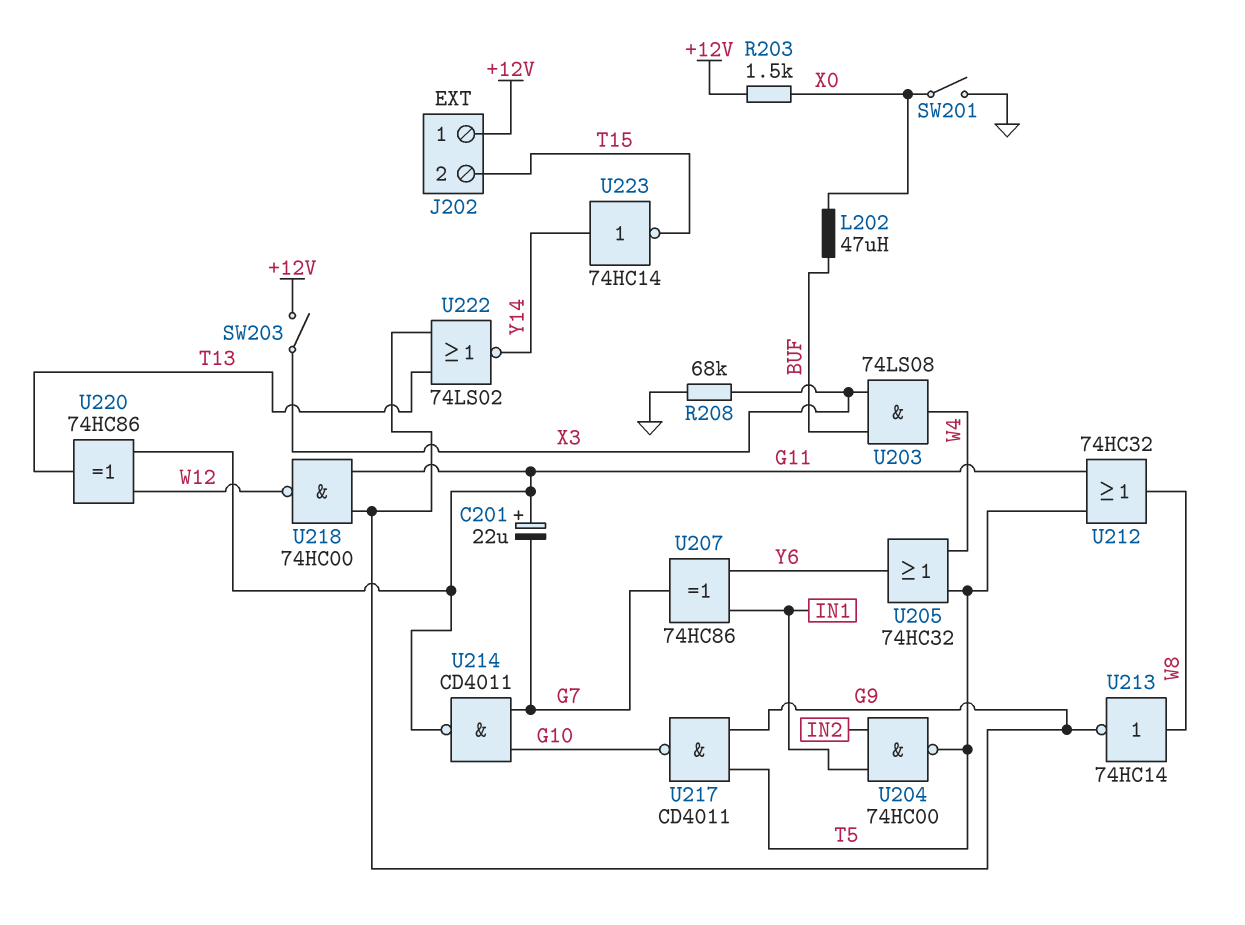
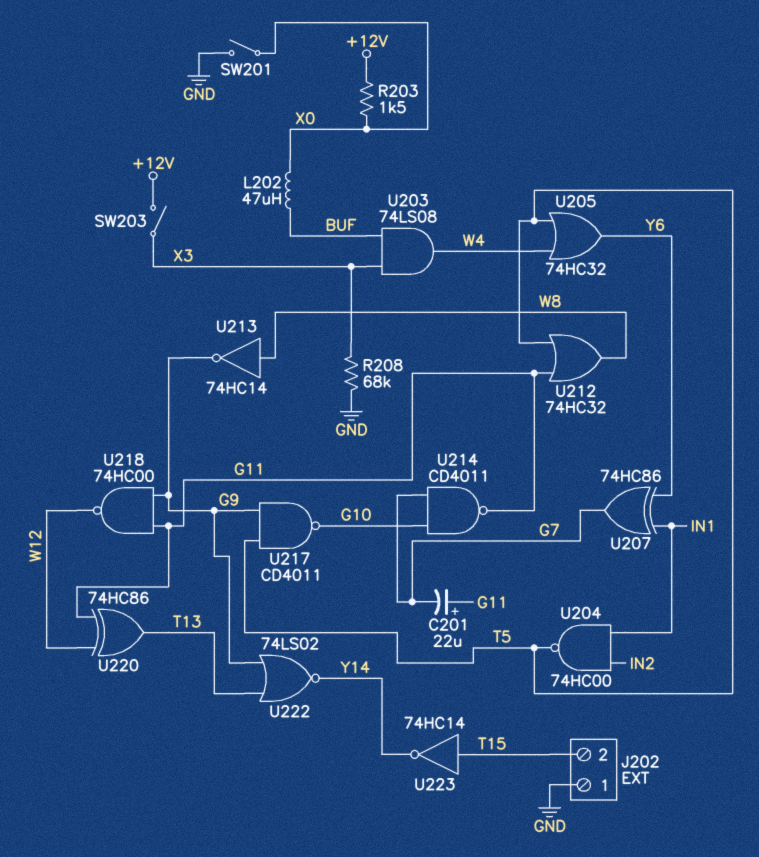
J202 pin 1: +12V -> GND
U223: NOT 74HC14 (in Y14, out T15) -> NOT 74HC14 (in T15, out Y14)

